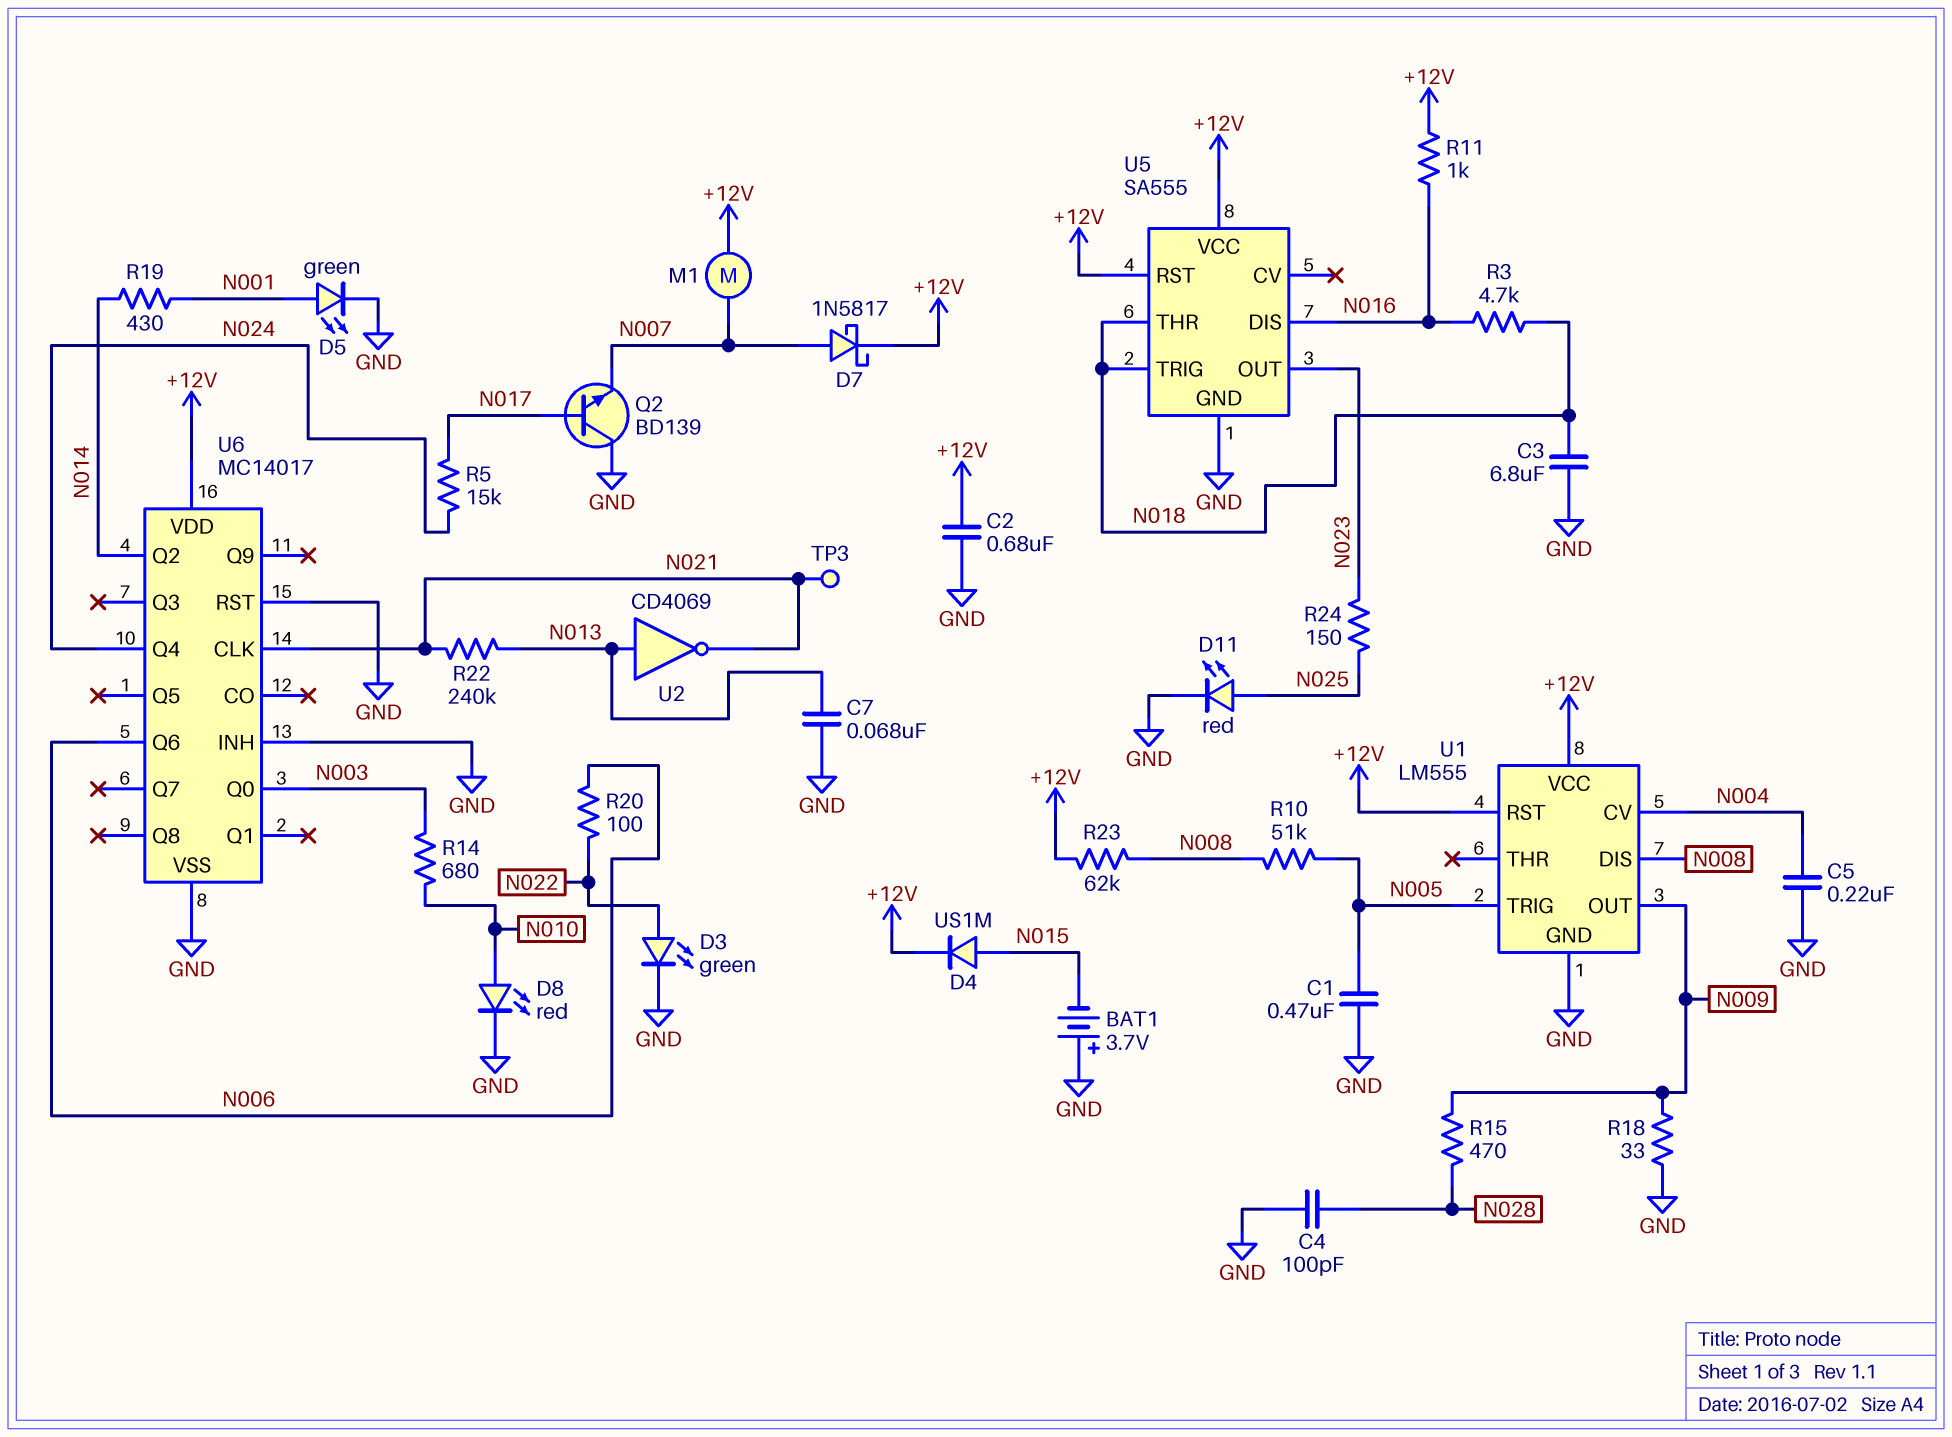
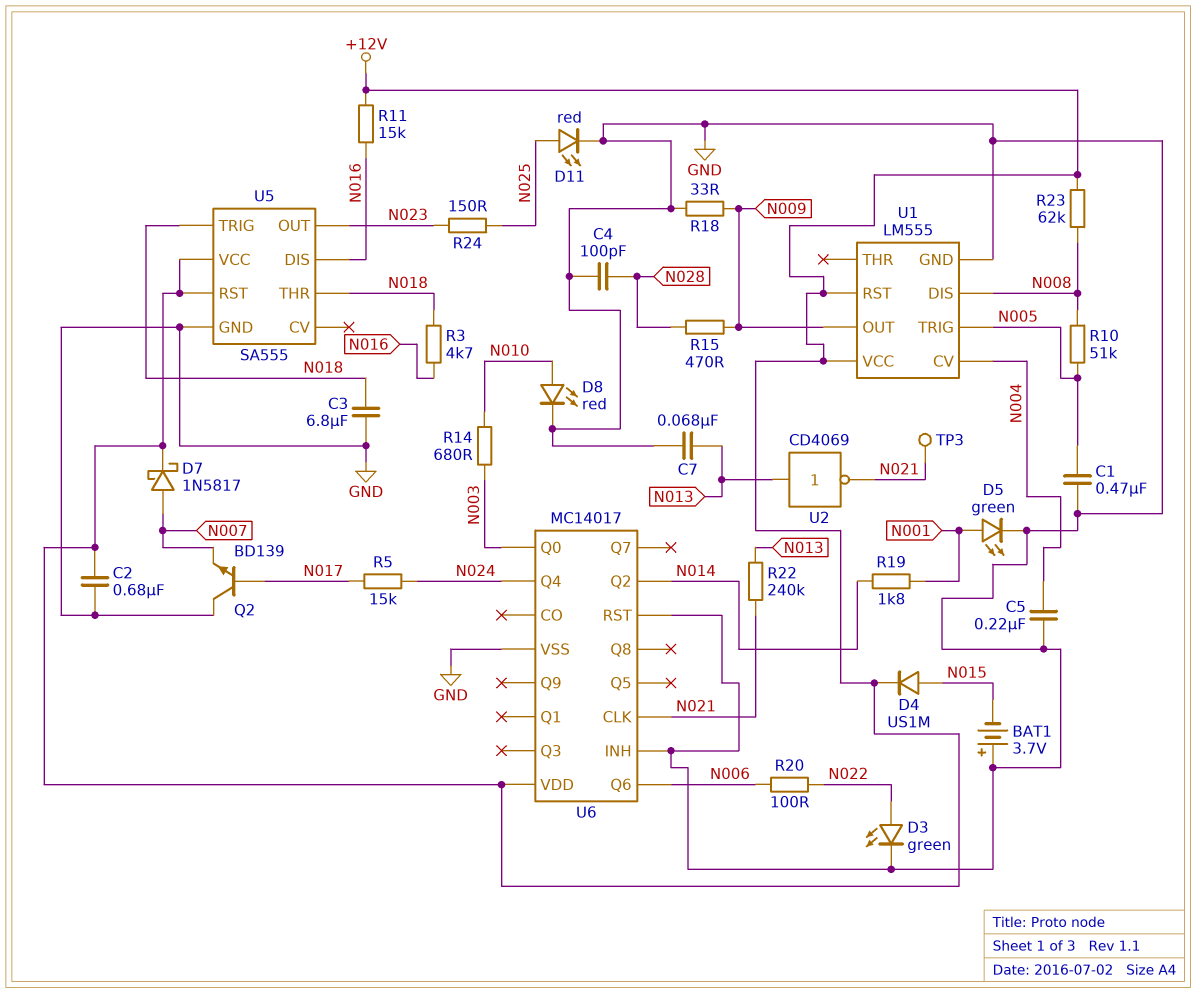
M1: motor (+12V, N007) -> none
R11: 1k (+12V, N016) -> 15k (+12V, N016)
R19: 430 (N001, N014) -> 1.8k (N001, N014)

